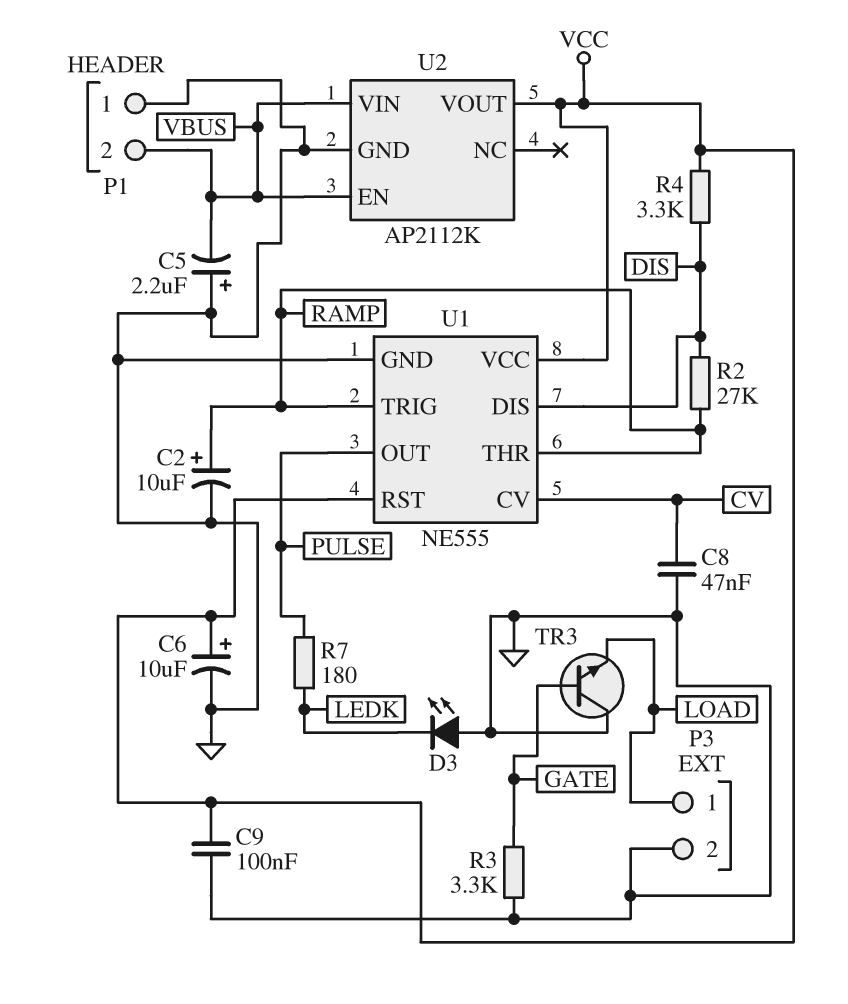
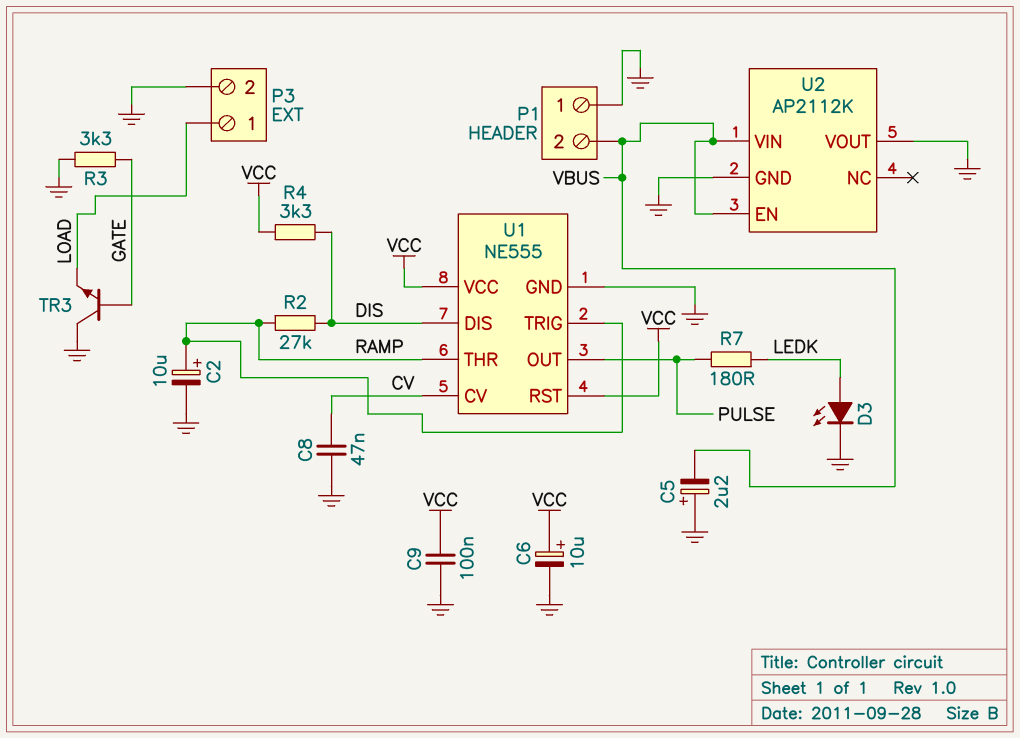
D3: LED (A GND, K LEDK) -> LED (A LEDK, K GND)
U2 pin VOUT: VCC -> GND

